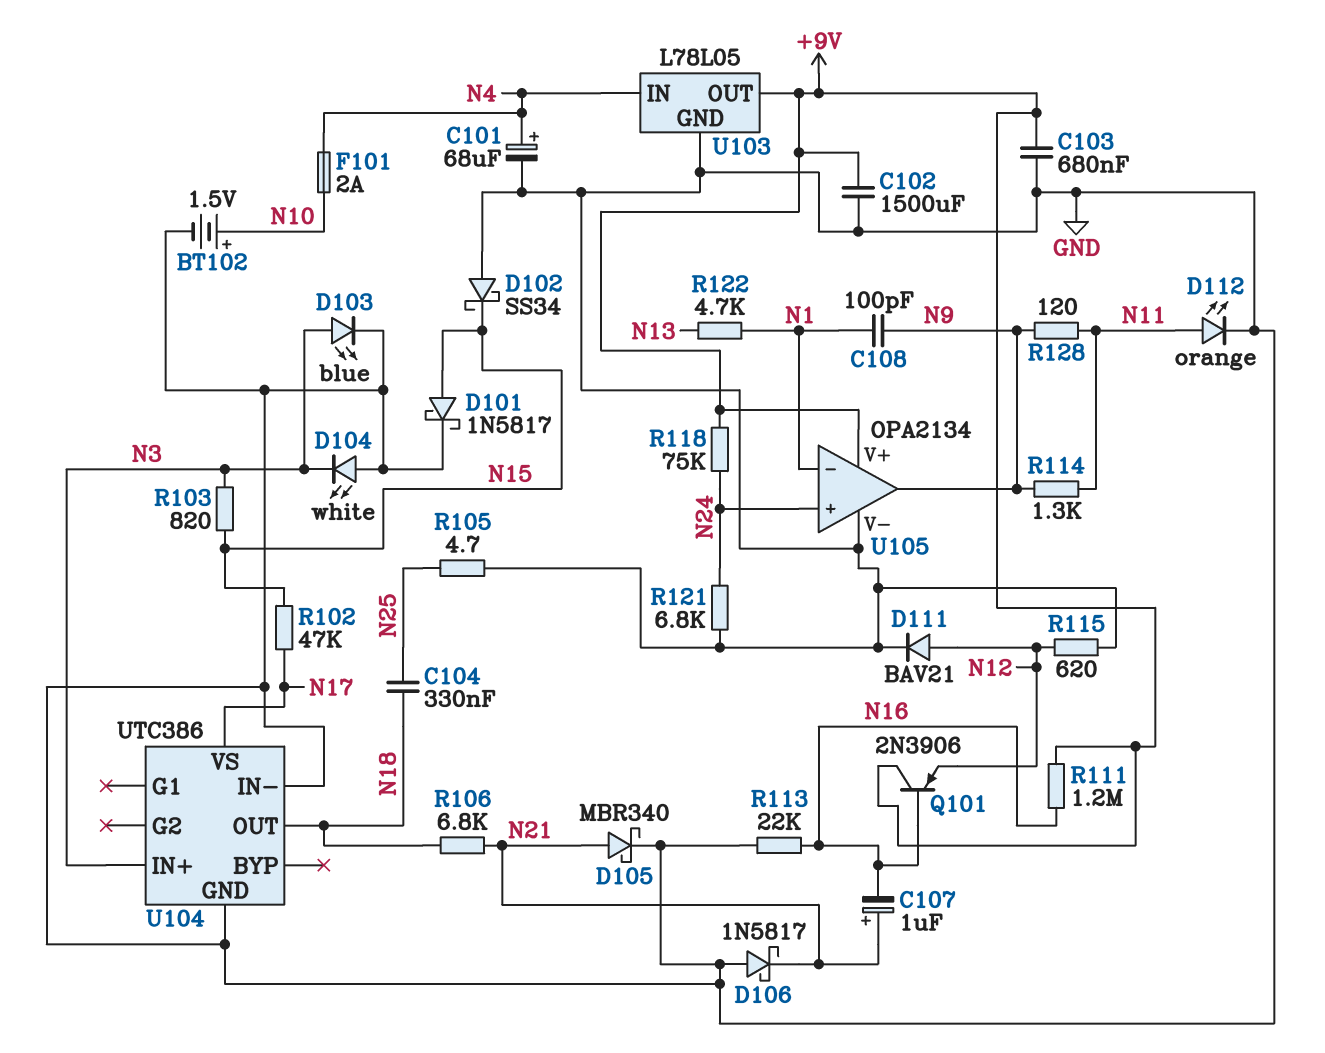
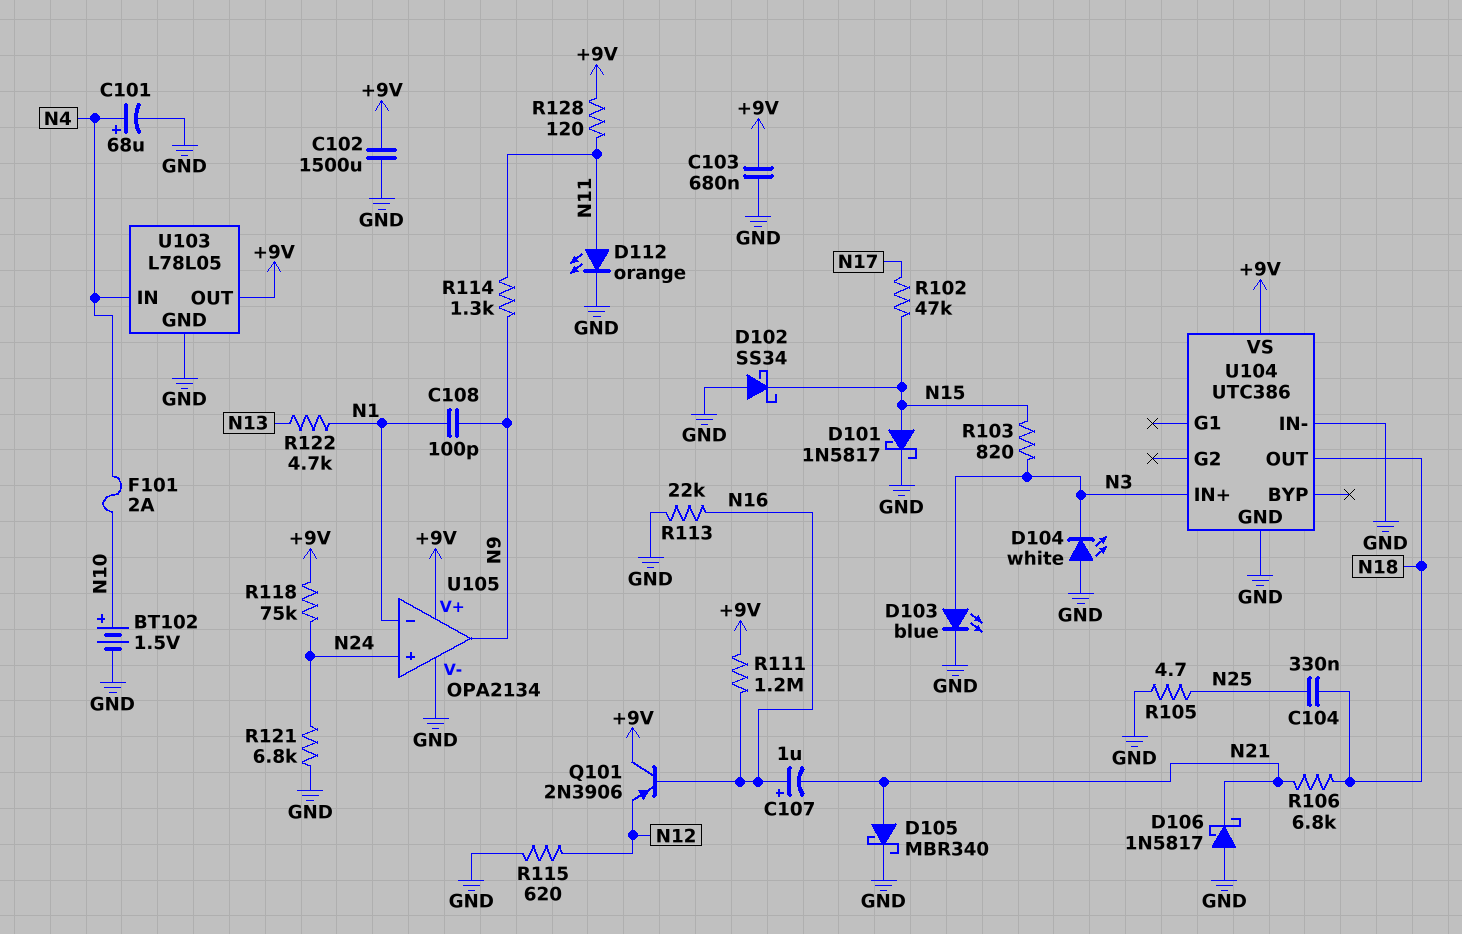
C107: 1uF (plus N21, minus N16) -> 1uF (plus N16, minus N21)
D111: diode BAV21 (A N12, K GND) -> none
R128: 120 (N9, N11) -> 120 (+9V, N11)
U104 pin VS: N17 -> +9V

